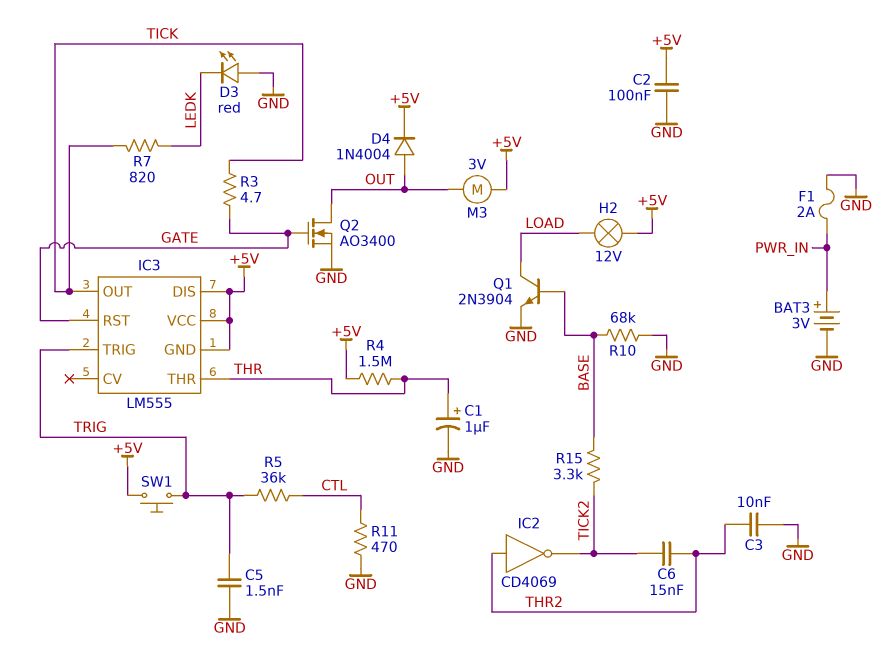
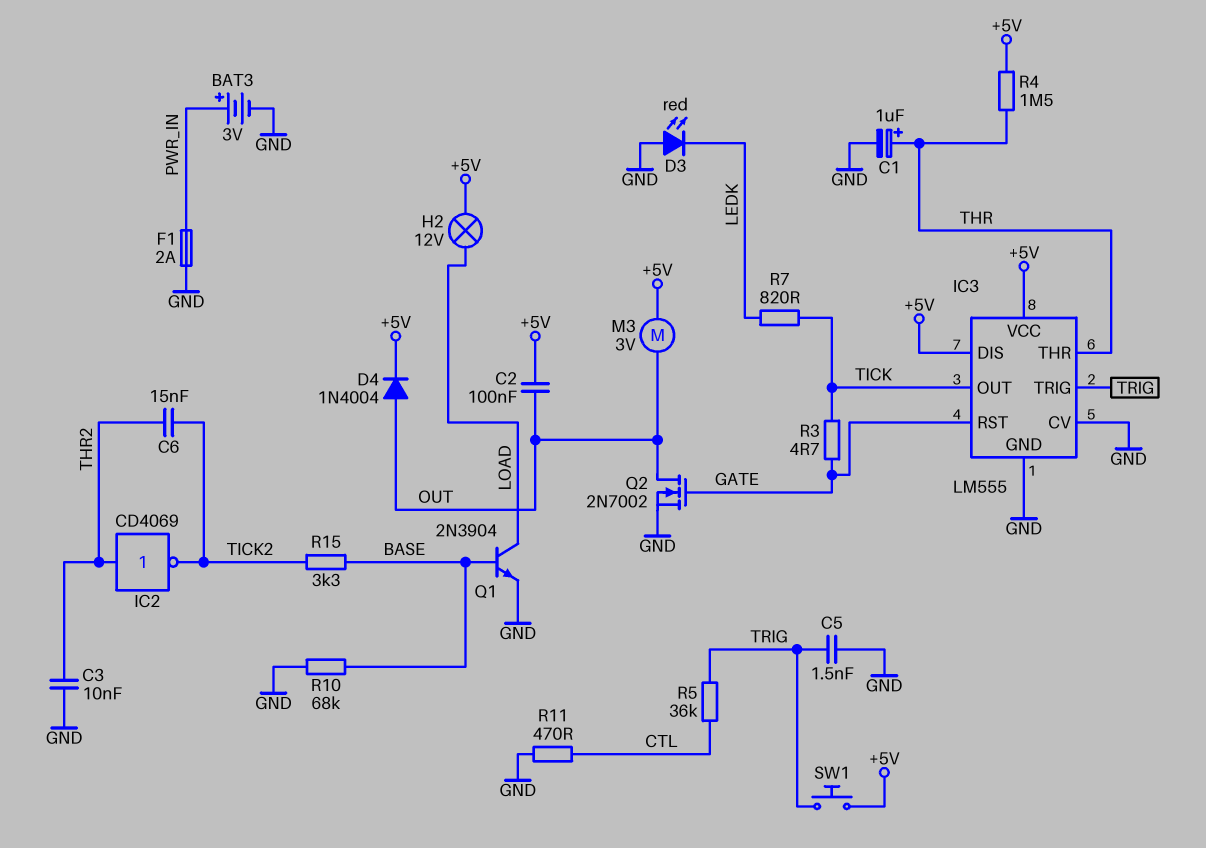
C2: 100nF (+5V, GND) -> 100nF (+5V, OUT)
IC3 pin CV: none -> GND
IC3 pin GND: +5V -> GND
Q2: NMOS AO3400 (G GATE, D OUT, S GND) -> NMOS 2N7002 (G GATE, D OUT, S GND)

